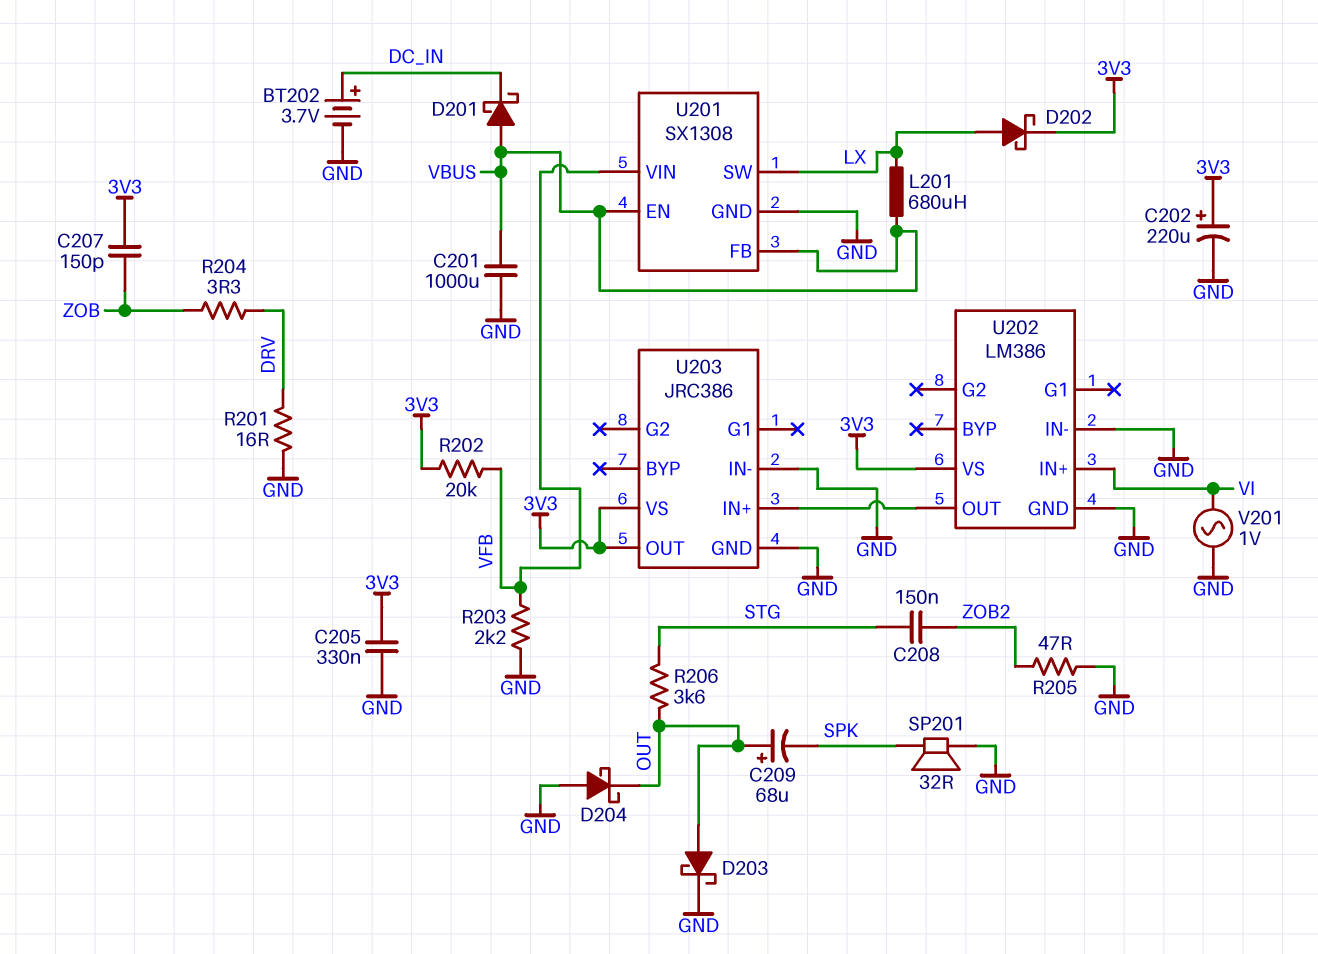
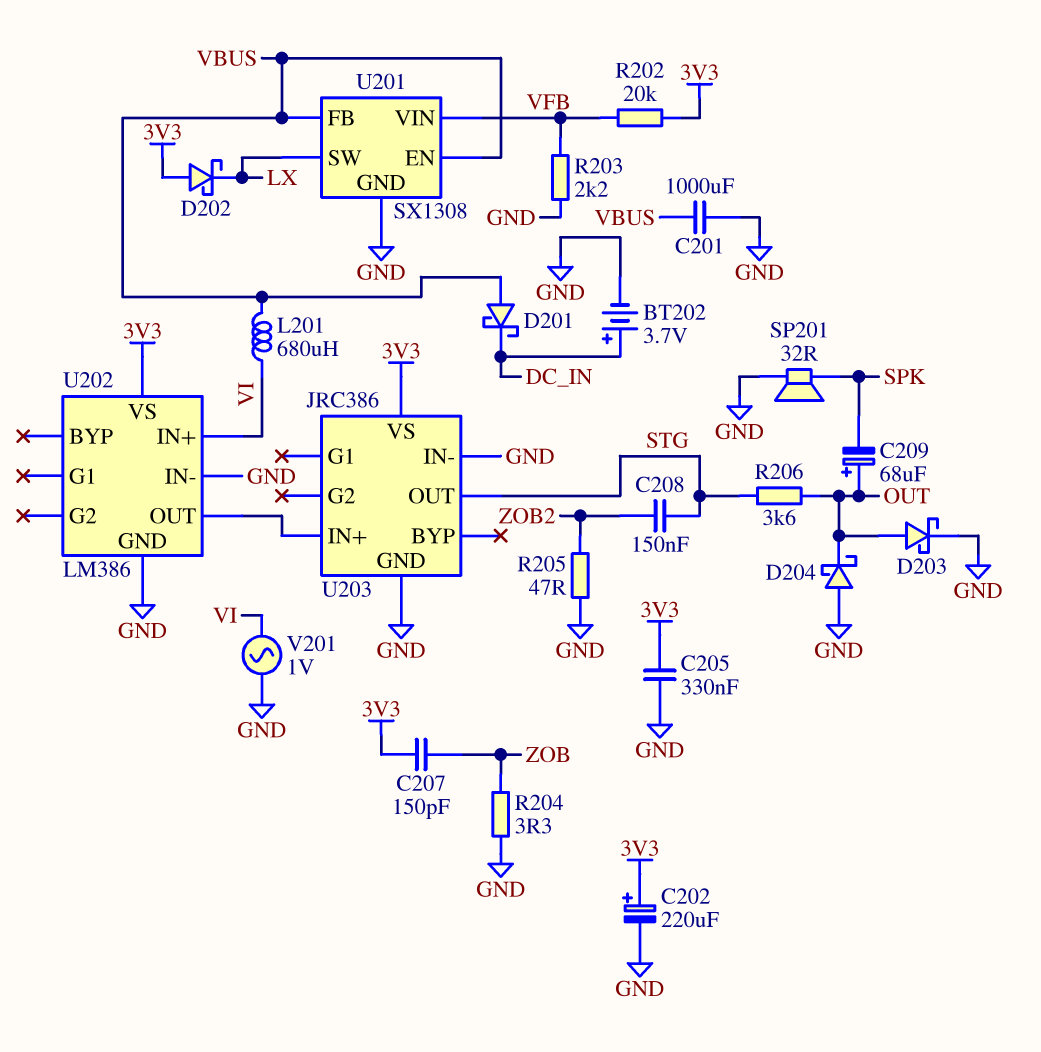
D202: schottky (A LX, K 3V3) -> schottky (A 3V3, K LX)
L201: 680uH (LX, VBUS) -> 680uH (VBUS, VI)
R201: 16 (DRV, GND) -> none
R204: 3.3 (DRV, ZOB) -> 3.3 (GND, ZOB)
U203 pin OUT: 3V3 -> STG

